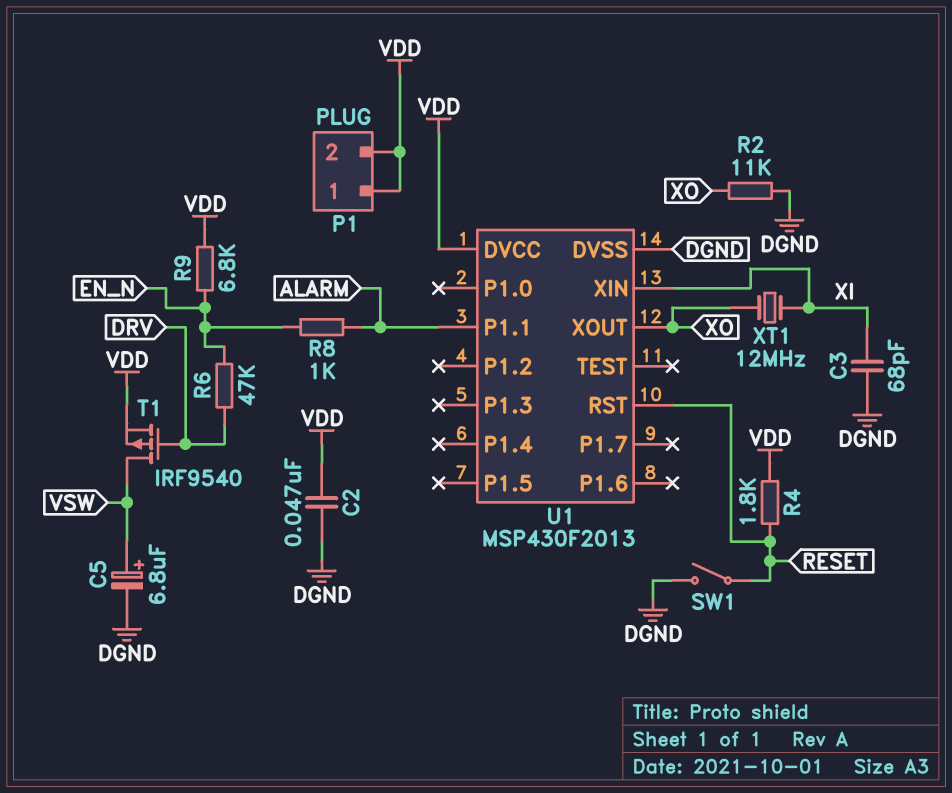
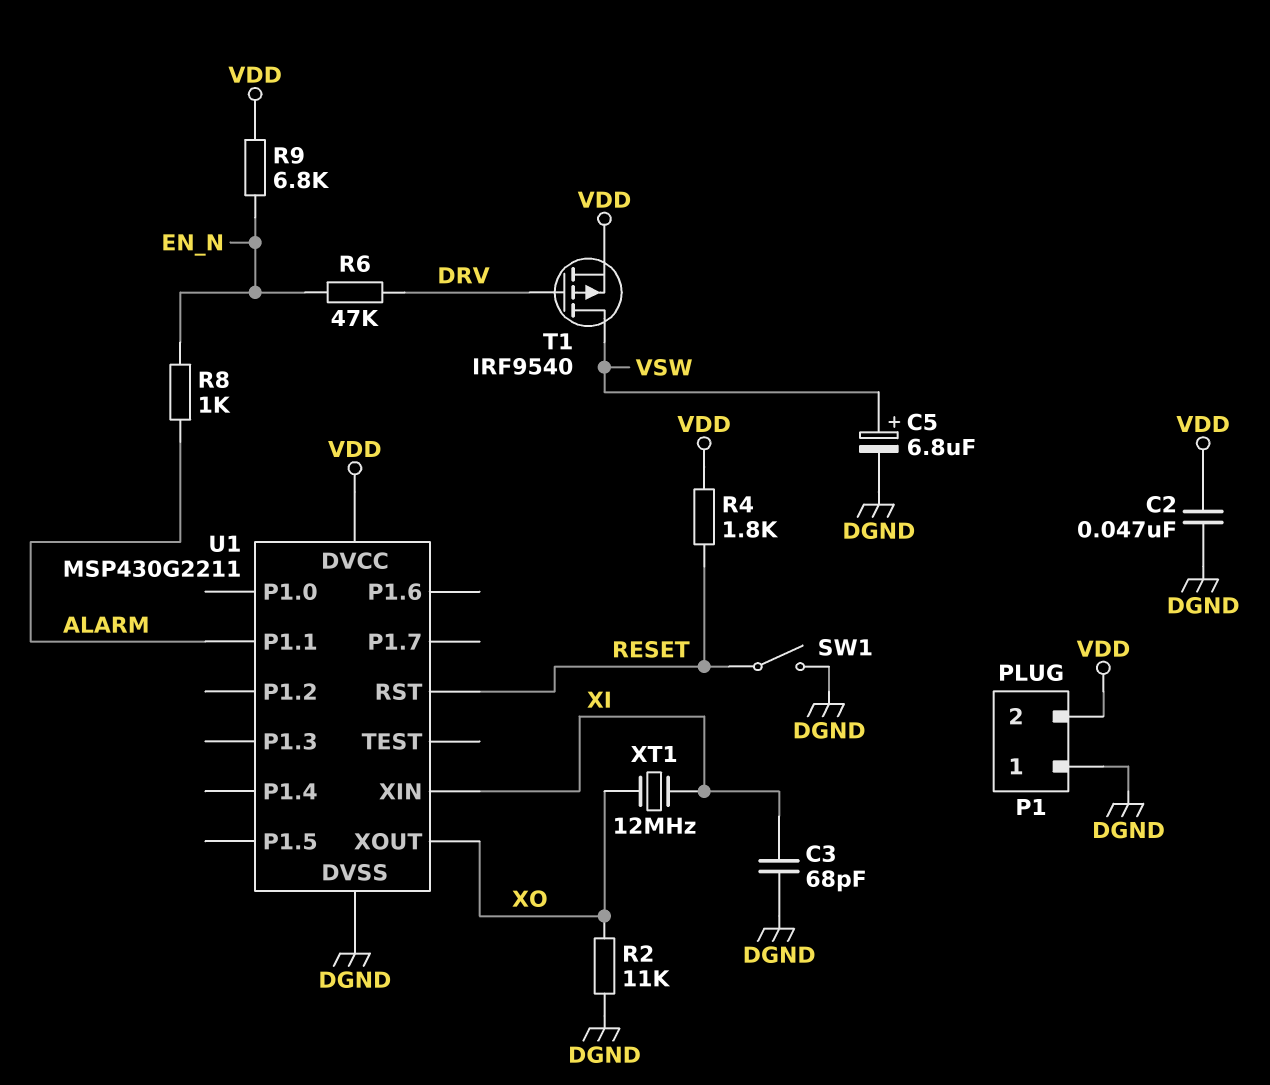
P1 pin 1: VDD -> DGND
U1: MSP430F2013 -> MSP430G2211

